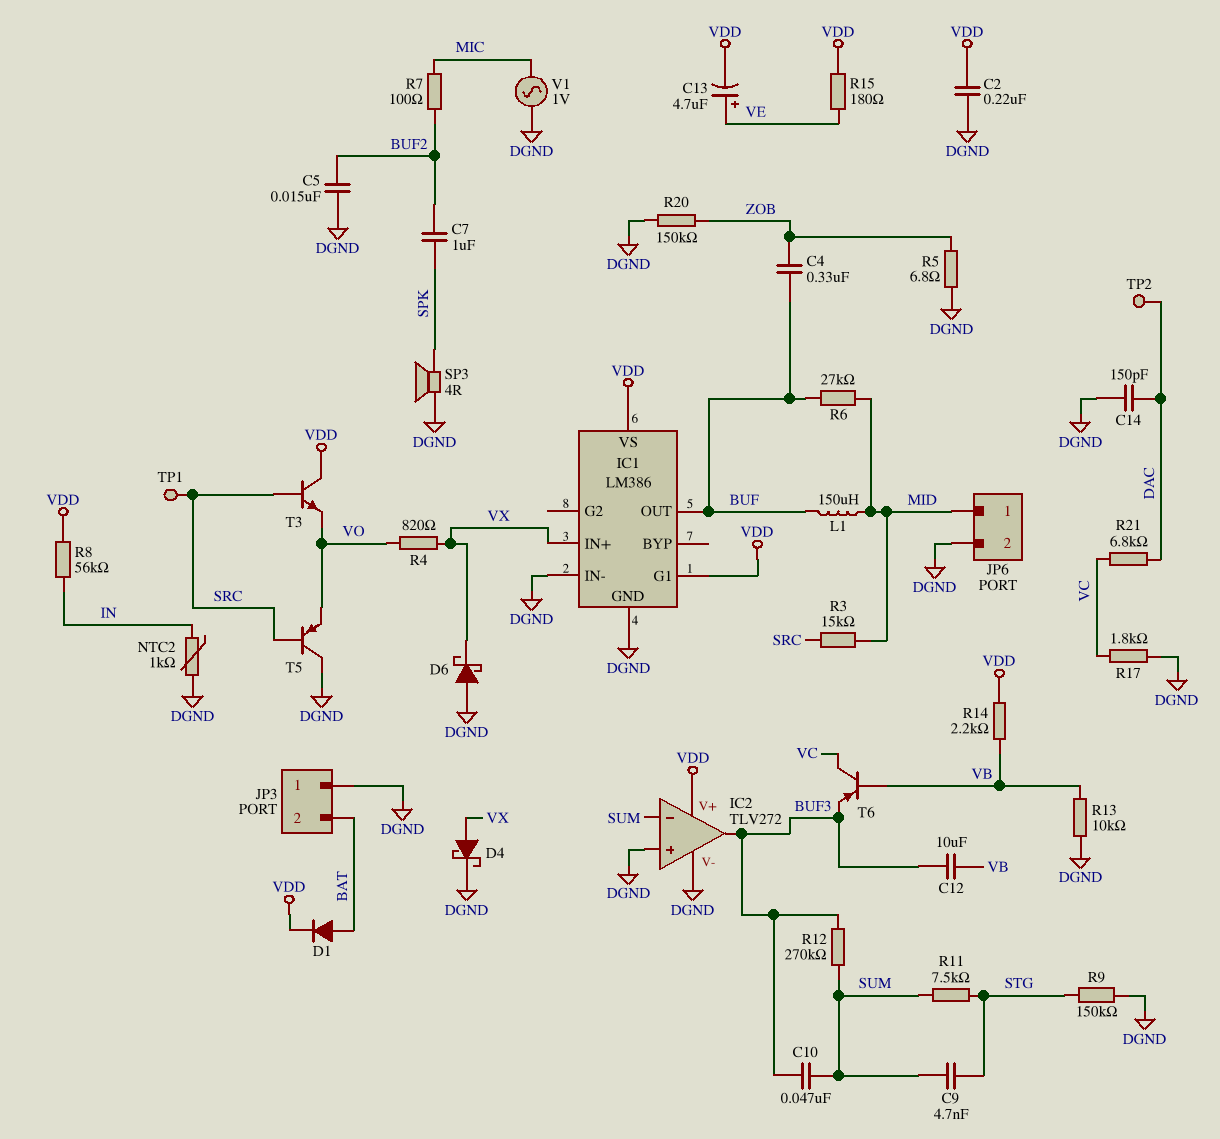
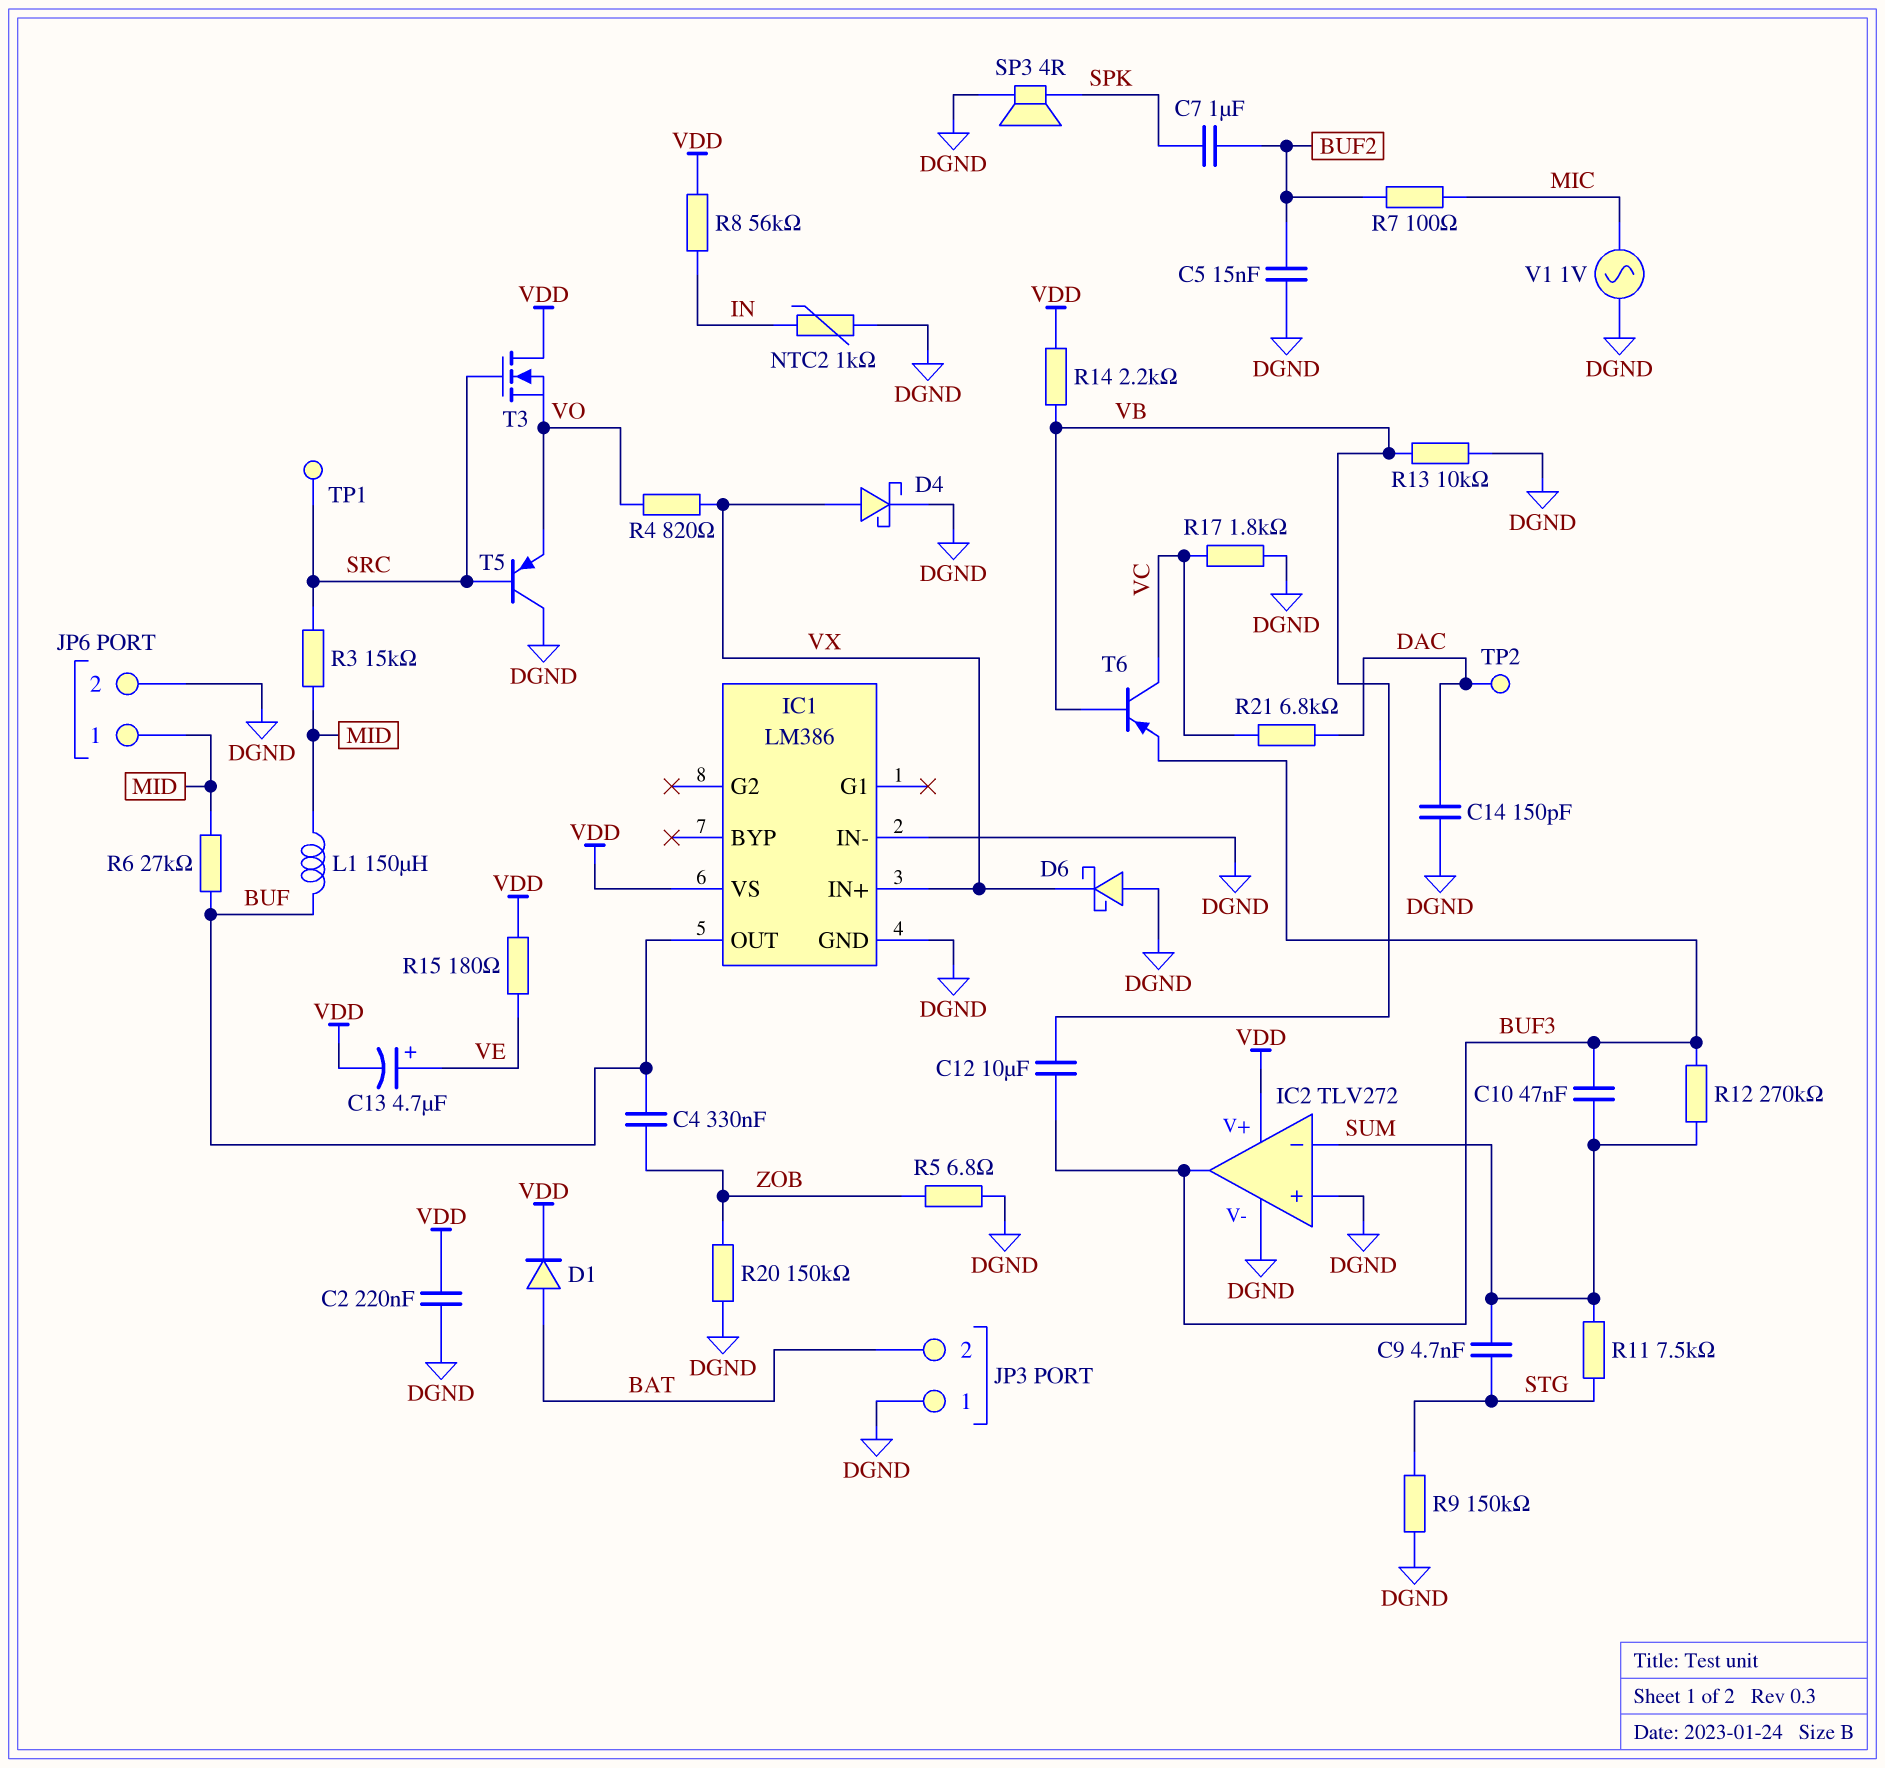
IC1 pin G1: VDD -> none
T3: NPN (B SRC, C VDD, E VO) -> NMOS (G SRC, D VDD, S VO)

